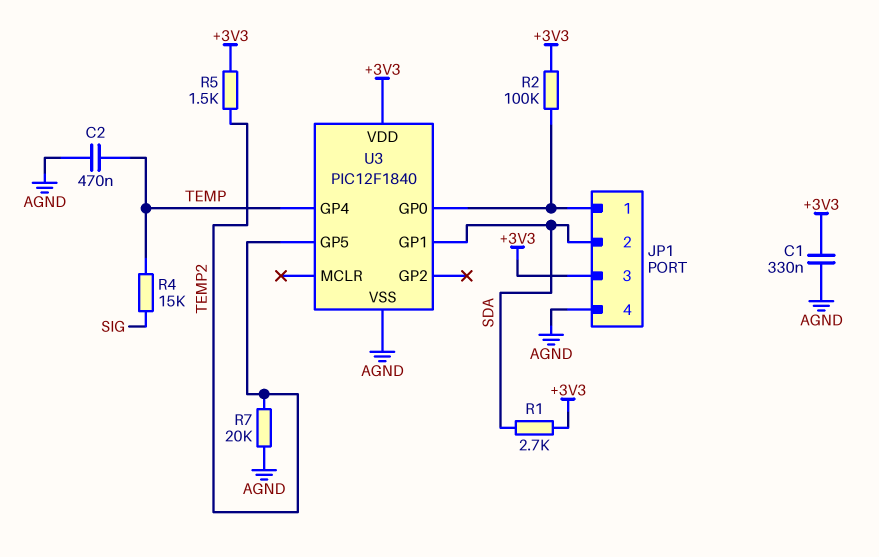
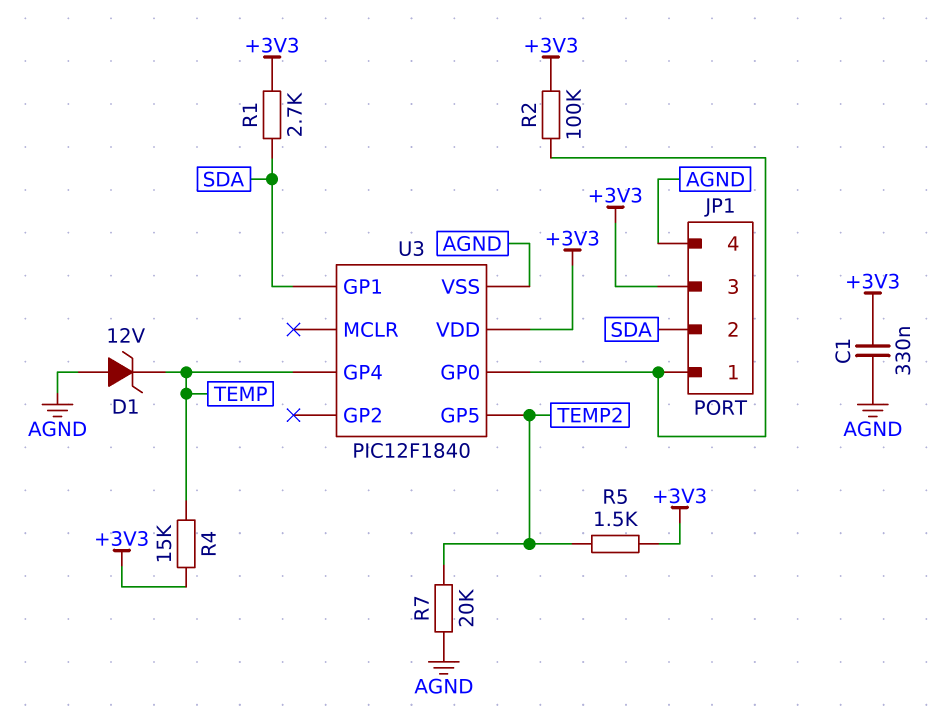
C2: 470nF (AGND, TEMP) -> none
D1: none -> zener 12V (A AGND, K TEMP)
R4: 15k (SIG, TEMP) -> 15k (+3V3, TEMP)

